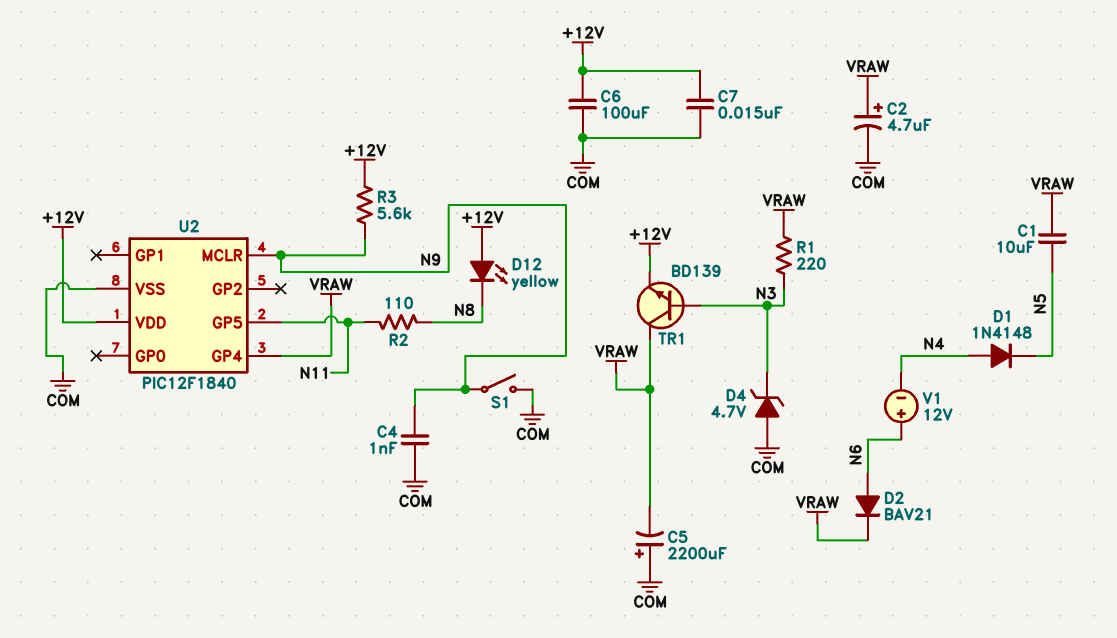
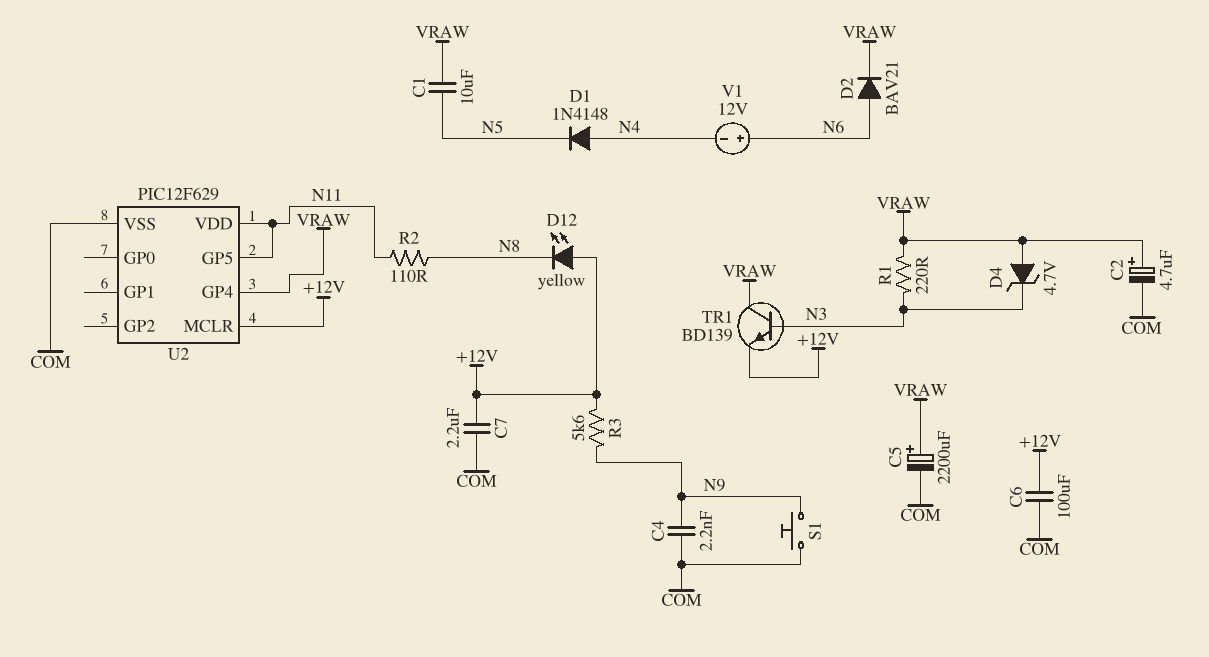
C4: 1nF (COM, N9) -> 2.2nF (COM, N9)
C5: 2200uF (plus COM, minus VRAW) -> 2200uF (plus VRAW, minus COM)
C7: 15nF (+12V, COM) -> 2.2uF (+12V, COM)
D4: zener 4.7V (A COM, K N3) -> zener 4.7V (A VRAW, K N3)
S1: switch (COM, N9) -> button (COM, N9)
U2: PIC12F1840 -> PIC12F629
U2 pin MCLR: N9 -> +12V
U2 pin VDD: +12V -> N11

